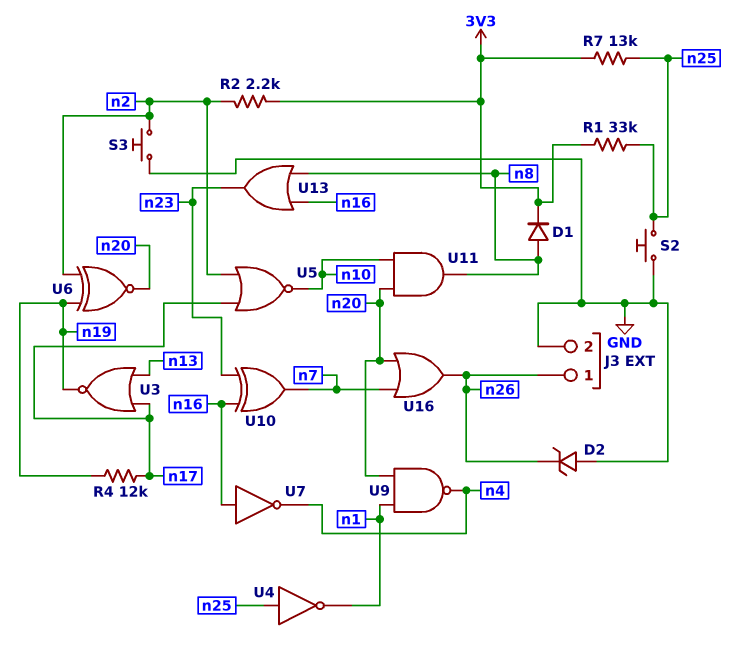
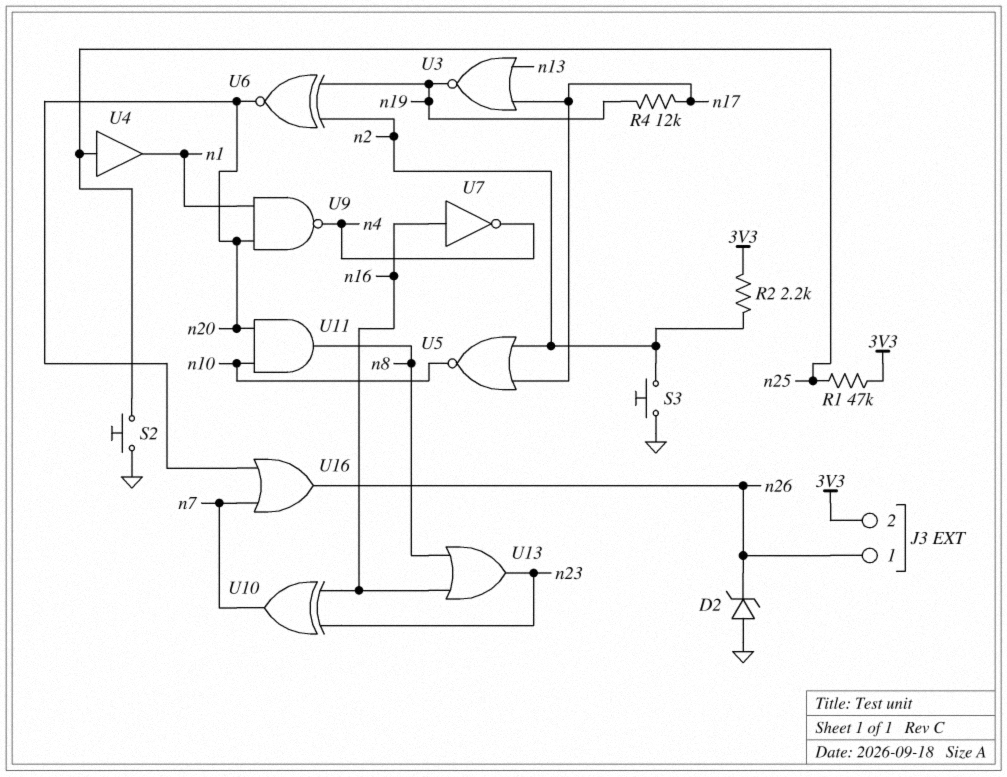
D1: diode (A n8, K 3V3) -> none
J3 pin 2: GND -> 3V3
R1: 33k (3V3, n25) -> 47k (3V3, n25)
R7: 13k (3V3, n25) -> none
U4: NOT (in n25, out n1) -> buffer (in n25, out n1)

